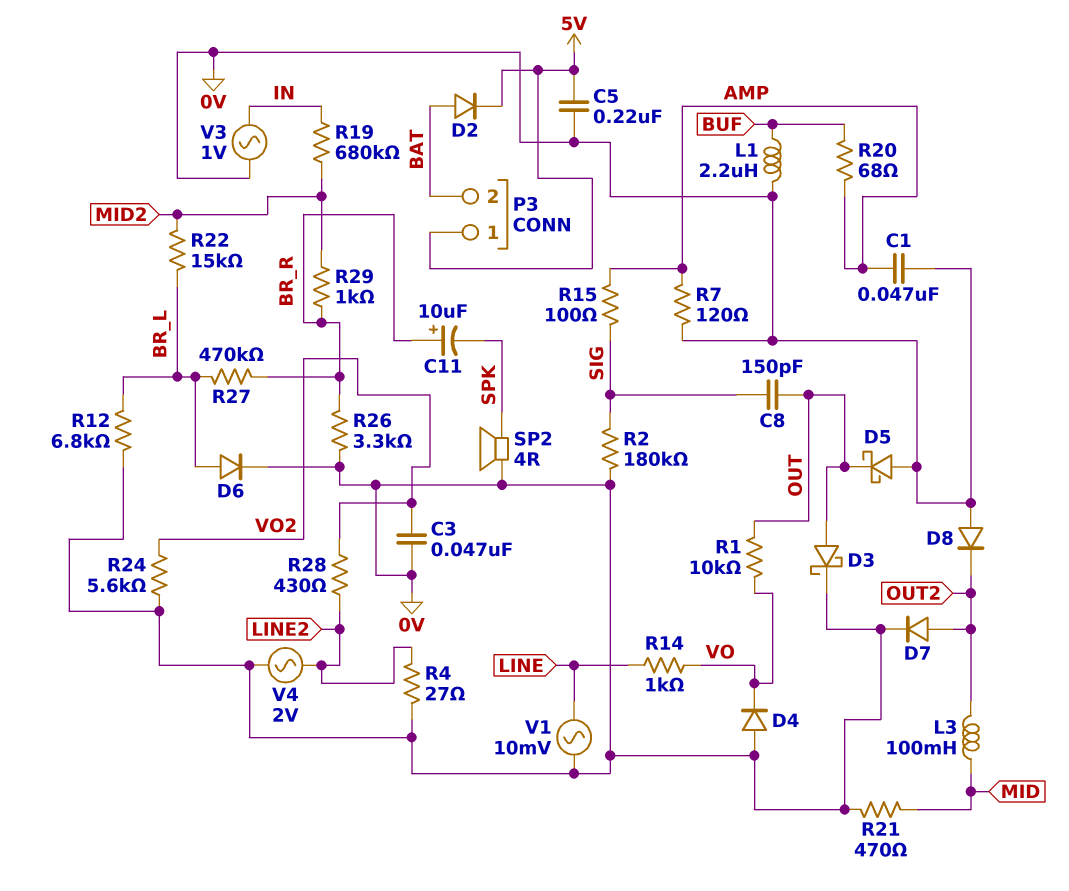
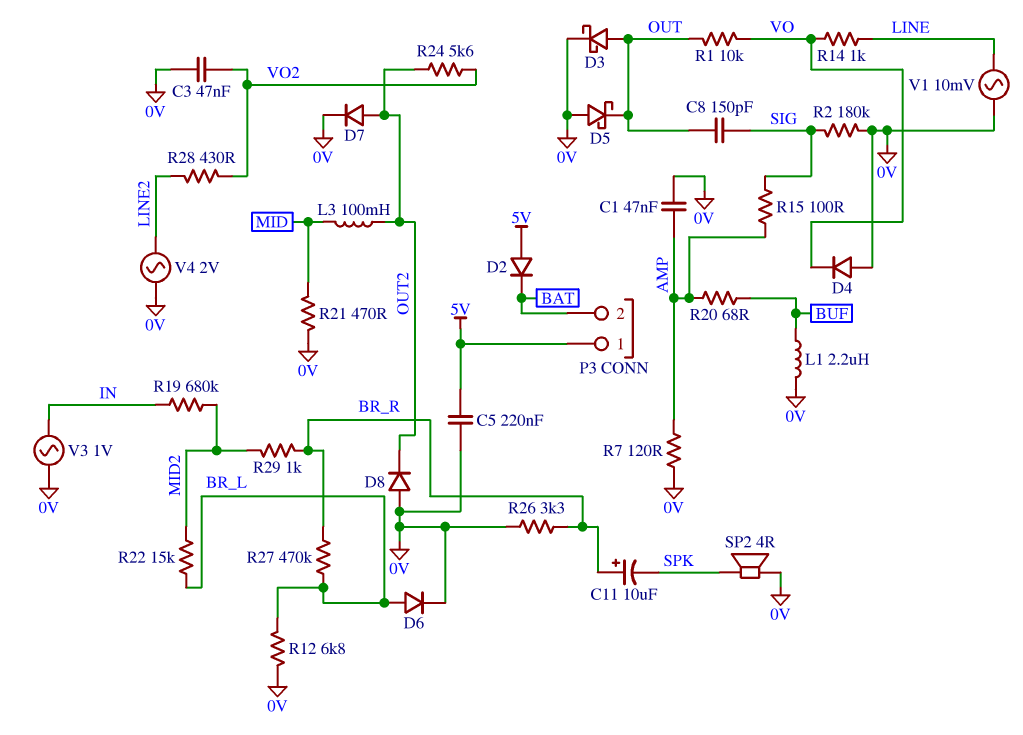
D2: diode (A BAT, K 5V) -> diode (A 5V, K BAT)
R4: 27 (0V, LINE2) -> none
R24: 5.6k (0V, VO2) -> 5.6k (OUT2, VO2)

